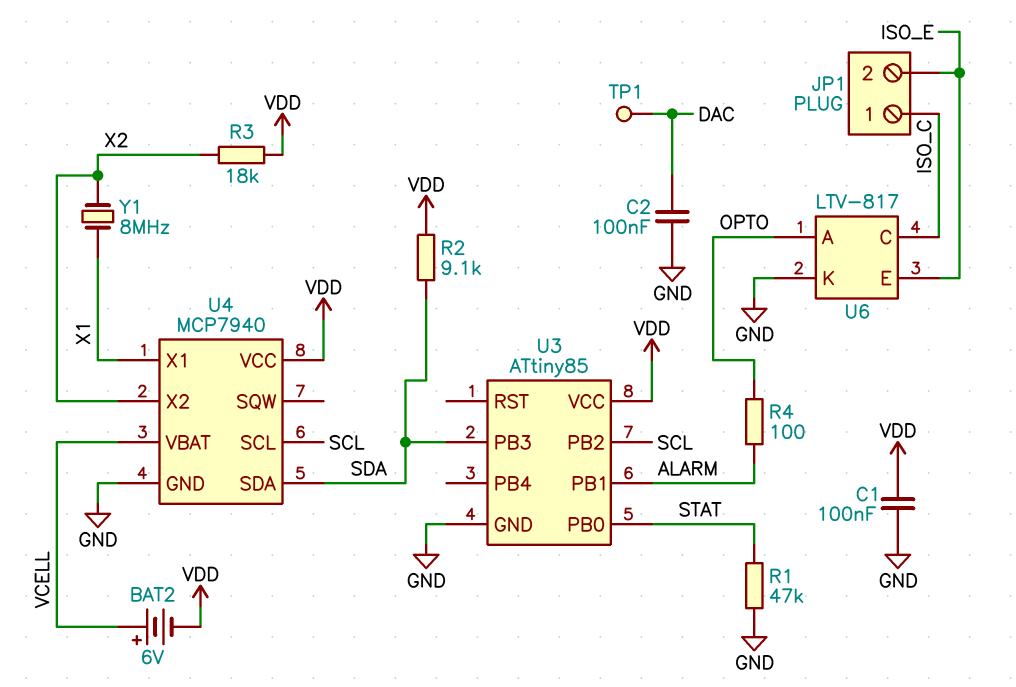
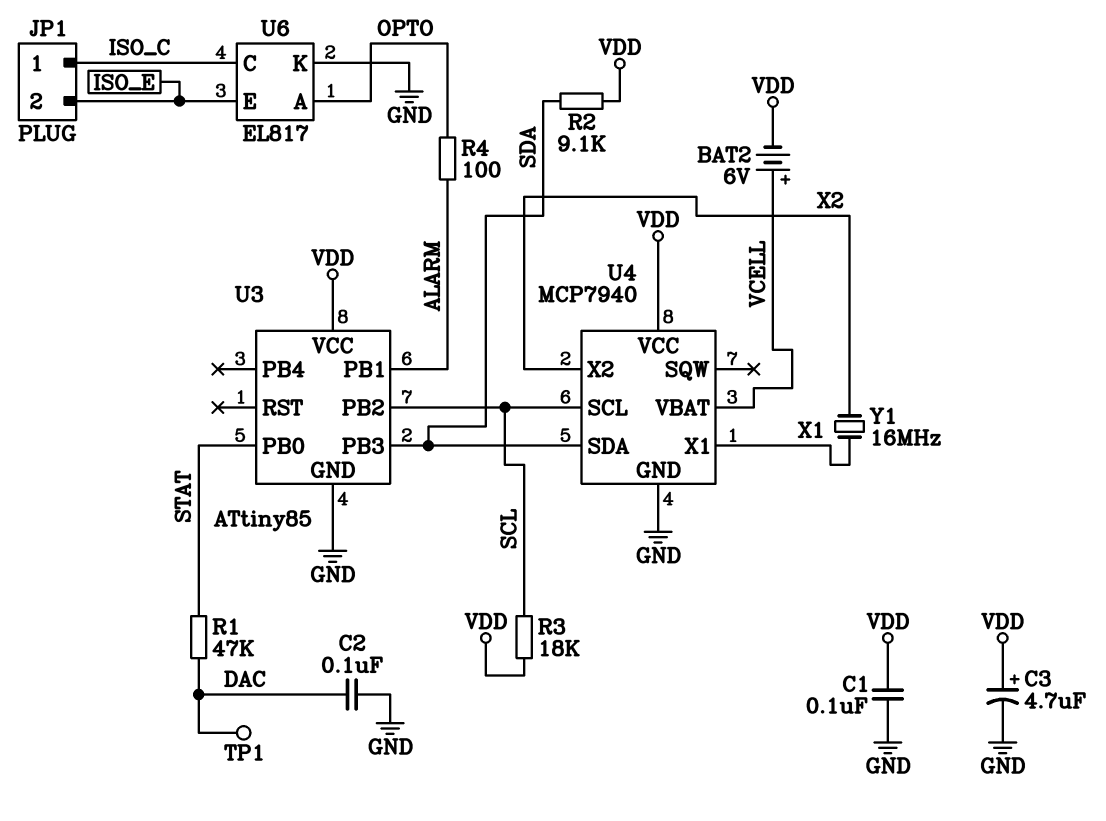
C3: none -> 4.7uF (plus VDD, minus GND)
R1: 47k (GND, STAT) -> 47k (DAC, STAT)
R3: 18k (VDD, X2) -> 18k (SCL, VDD)
U6: LTV-817 -> EL817
Y1: 8MHz (X1, X2) -> 16MHz (X1, X2)

